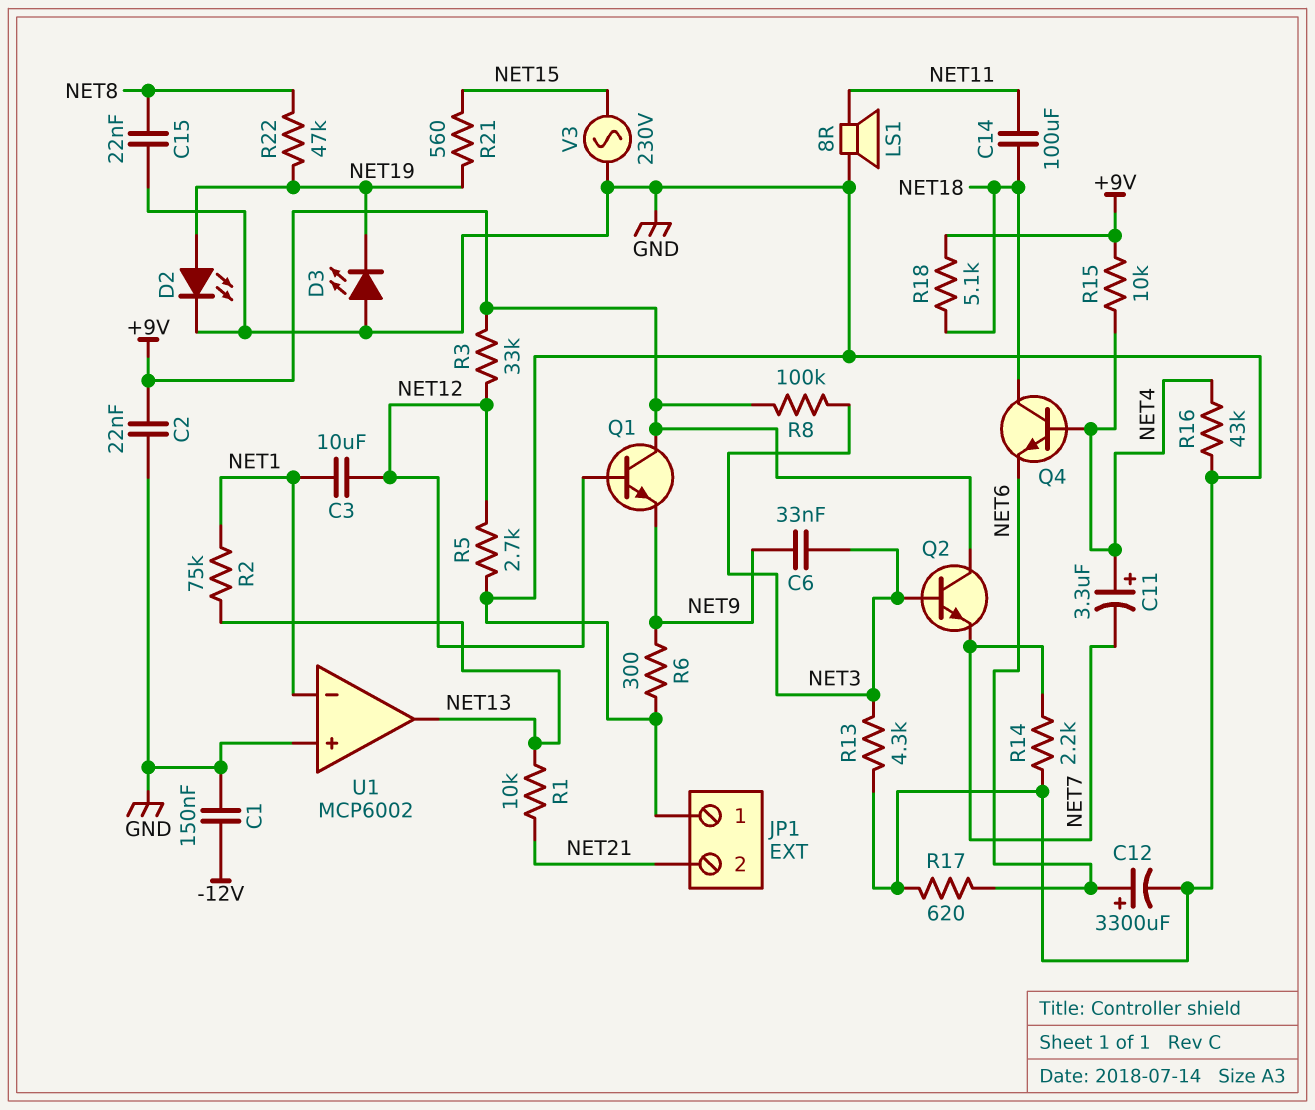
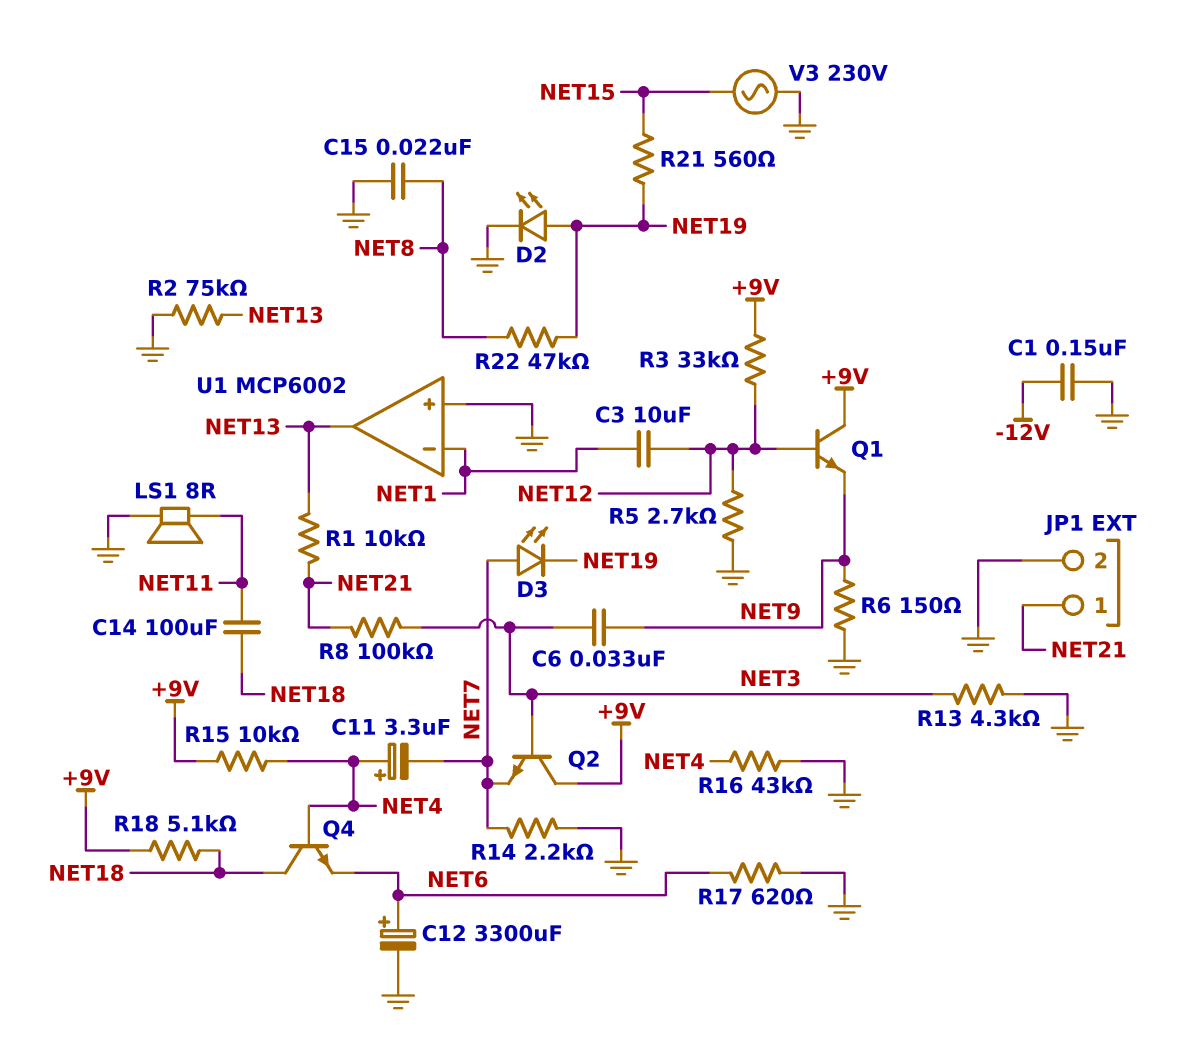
C2: 22nF (+9V, GND) -> none
D3: LED (A GND, K NET19) -> LED (A NET7, K NET19)
JP1 pin 1: GND -> NET21
JP1 pin 2: NET21 -> GND
R2: 75k (NET1, NET13) -> 75k (GND, NET13)
R6: 300 (GND, NET9) -> 150 (GND, NET9)
R8: 100k (+9V, NET3) -> 100k (NET3, NET21)

